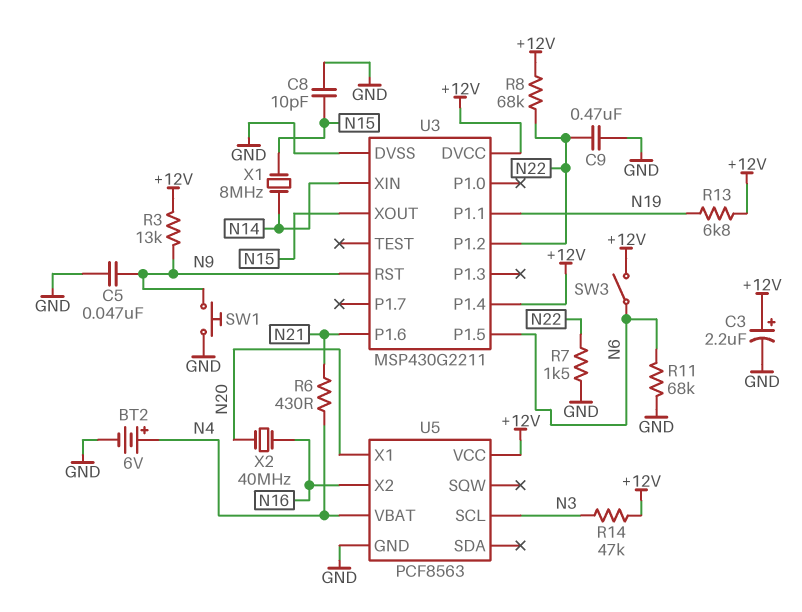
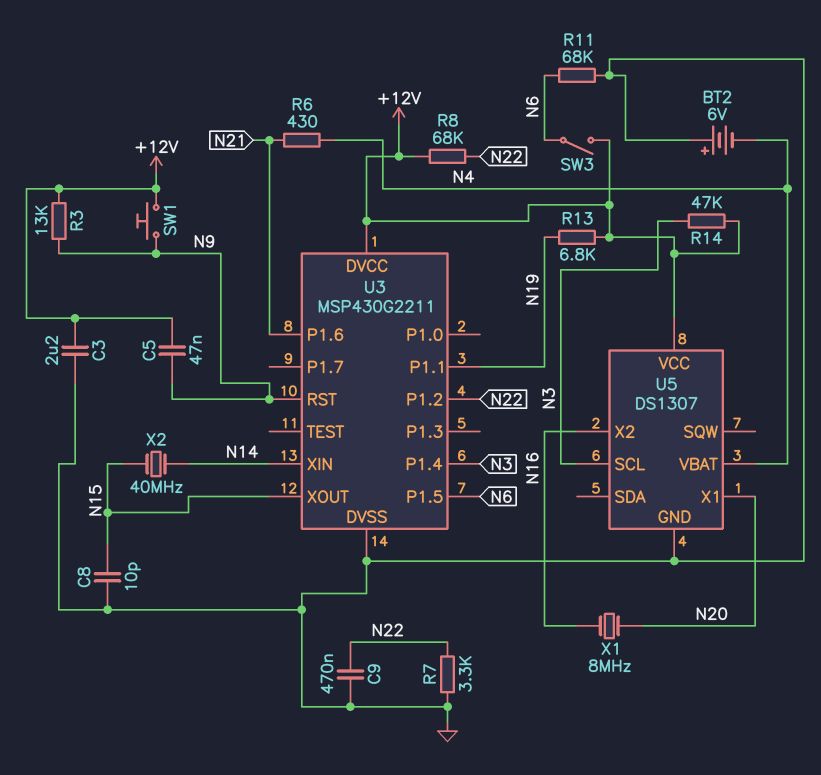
BT2: 6V (plus N4, minus GND) -> 6V (plus GND, minus N4)
C3: 2.2uF (plus +12V, minus GND) -> 2.2uF (+12V, GND)
C5: 47nF (GND, N9) -> 47nF (+12V, N9)
R7: 1.5k (GND, N22) -> 3.3k (GND, N22)
SW1: button (GND, N9) -> button (+12V, N9)
U3 pin P1.4: +12V -> N3
U5: PCF8563 -> DS1307
X1: 8MHz (N14, N15) -> 8MHz (N16, N20)
X2: 40MHz (N16, N20) -> 40MHz (N14, N15)

